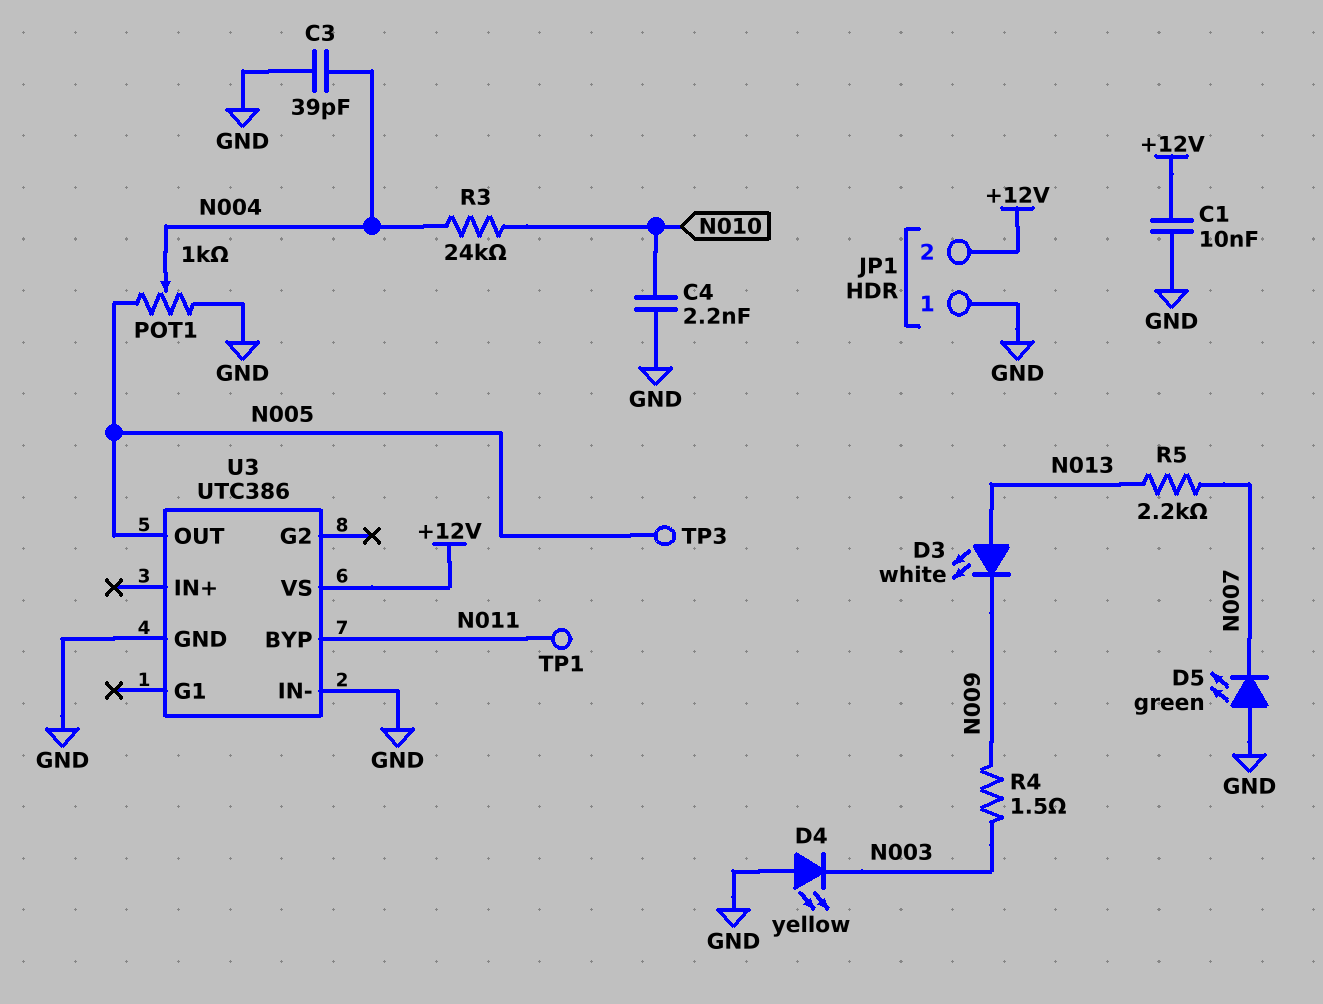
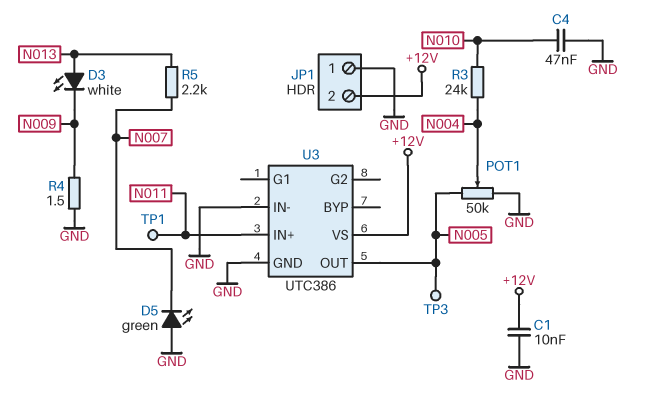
C3: 39pF (GND, N004) -> none
C4: 2.2nF (GND, N010) -> 47nF (GND, N010)
D4: LED yellow (A GND, K N003) -> none
POT1: 1k (GND, N005, wiper N004) -> 50k (GND, N005, wiper N004)
R4: 1.5 (N003, N009) -> 1.5 (GND, N009)
U3 pin BYP: N011 -> none
U3 pin IN+: none -> N011

